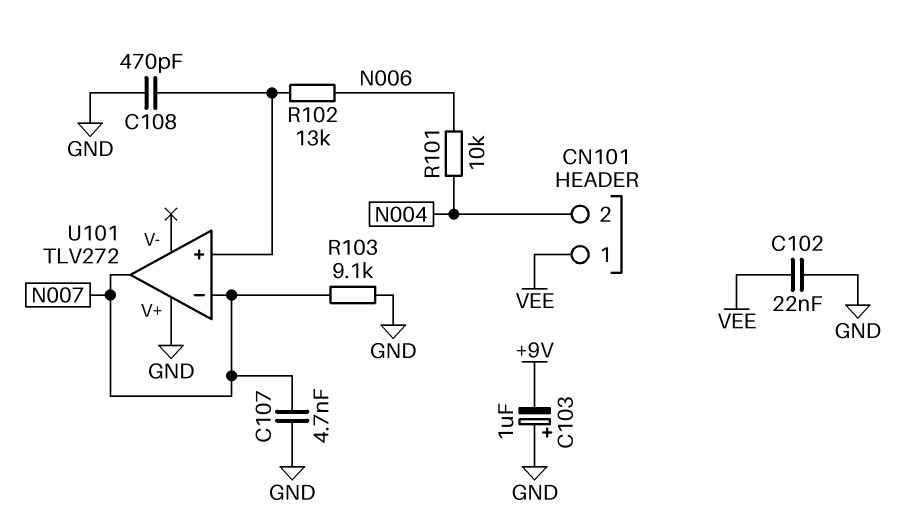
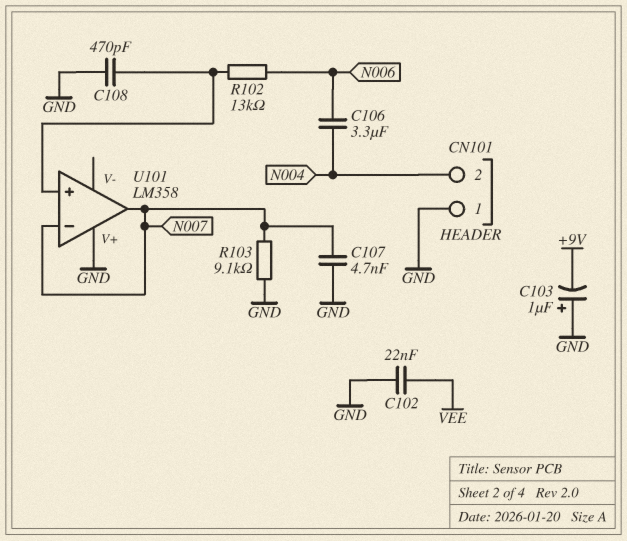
C106: none -> 3.3uF (N004, N006)
CN101 pin 1: VEE -> GND
R101: 10k (N004, N006) -> none
U101: TLV272 -> LM358

